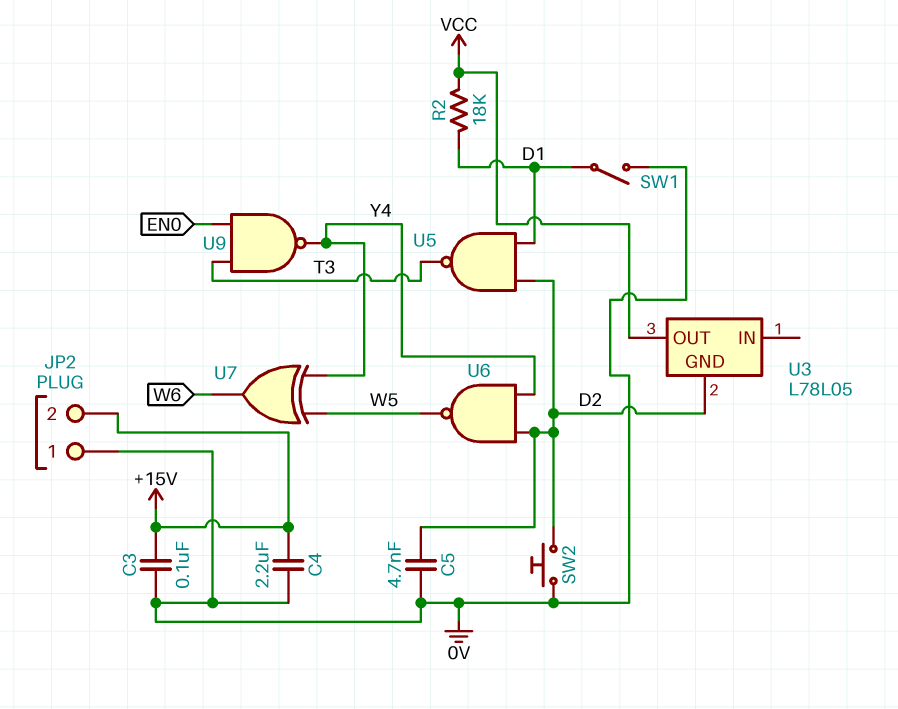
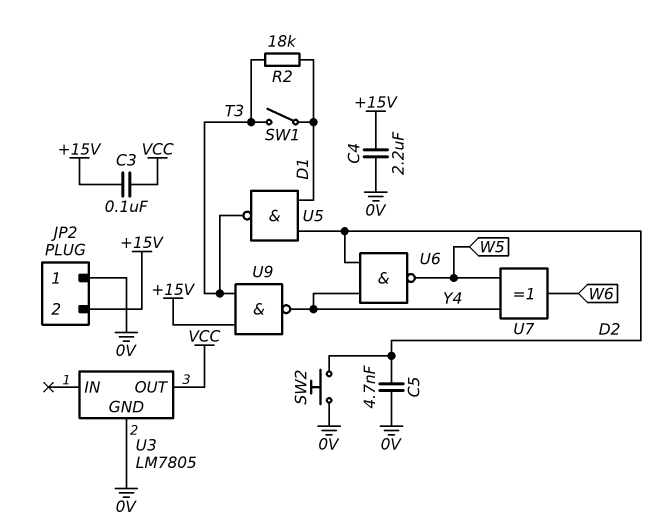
C3: 100nF (+15V, 0V) -> 100nF (+15V, VCC)
R2: 18k (D1, VCC) -> 18k (D1, T3)
SW1: switch (0V, D1) -> switch (D1, T3)
U3: L78L05 -> LM7805
U3 pin GND: D2 -> 0V
U9: NAND (in EN0, in T3, out Y4) -> NAND (in +15V, in T3, out Y4)

